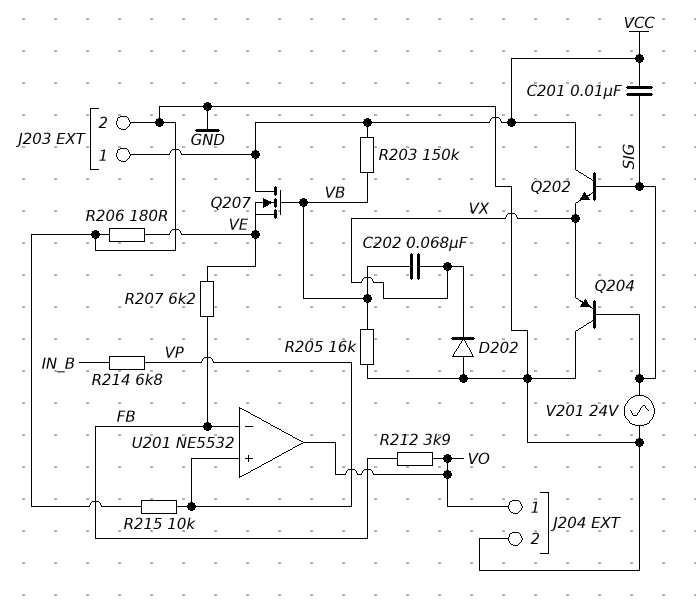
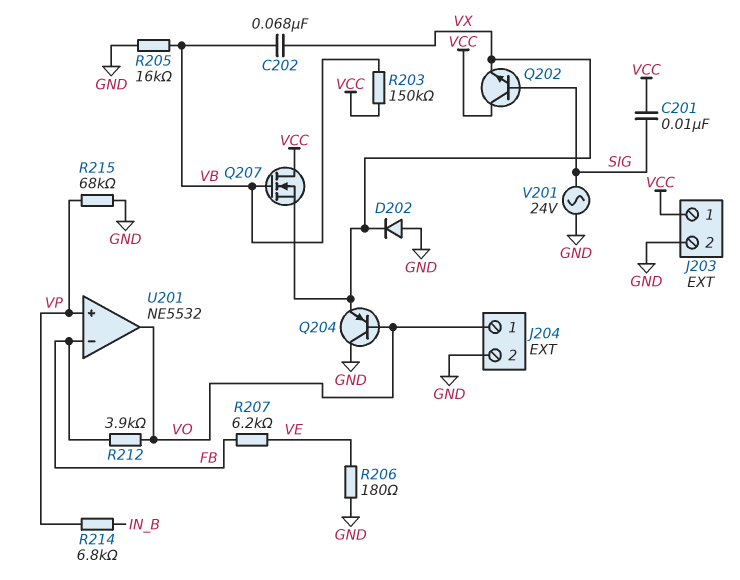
Q204: PNP (B SIG, C GND, E VX) -> PNP (B VO, C GND, E VX)
Q207: NMOS (G VB, D VCC, S VE) -> NMOS (G VB, D VCC, S VX)
R215: 10k (GND, VP) -> 68k (GND, VP)

